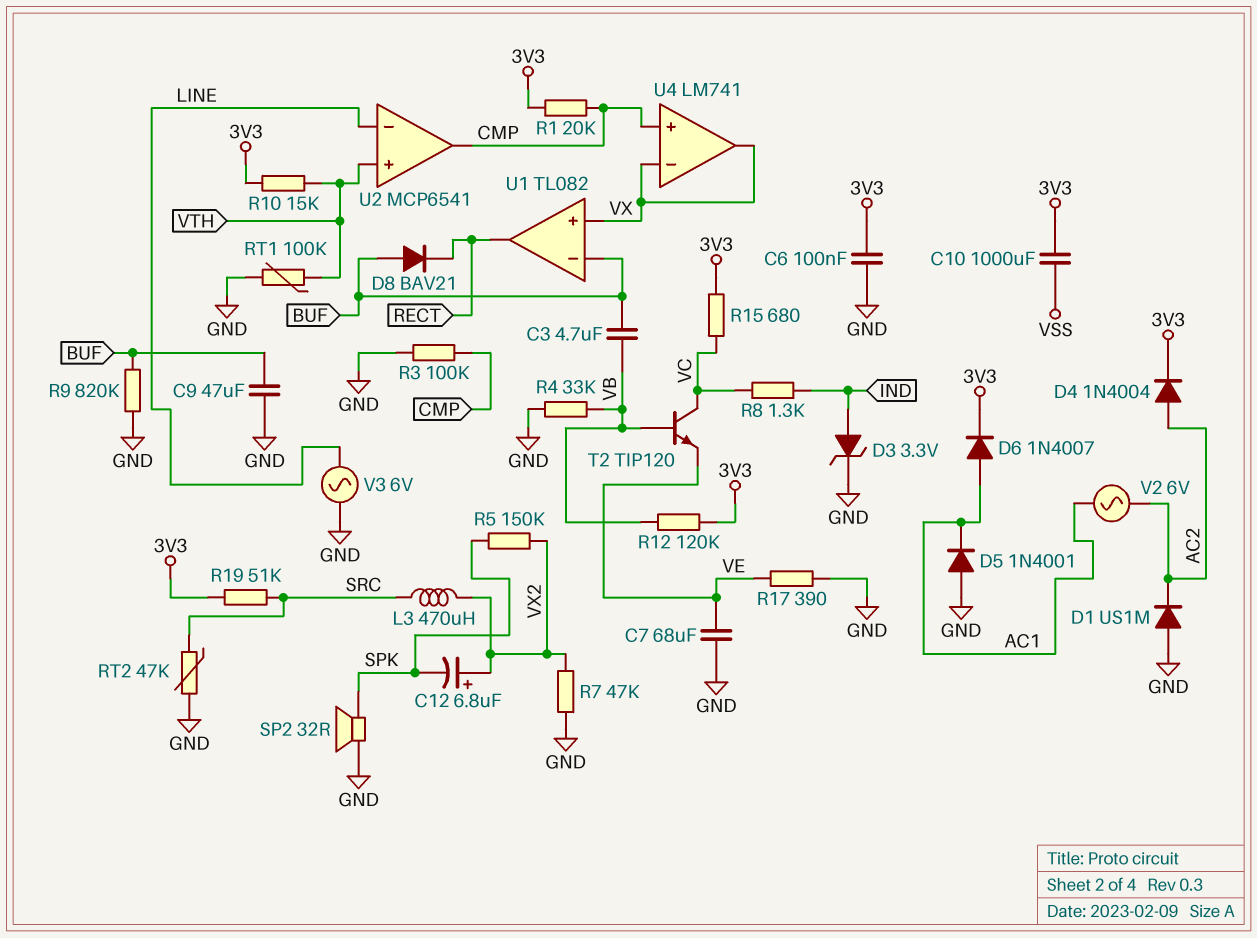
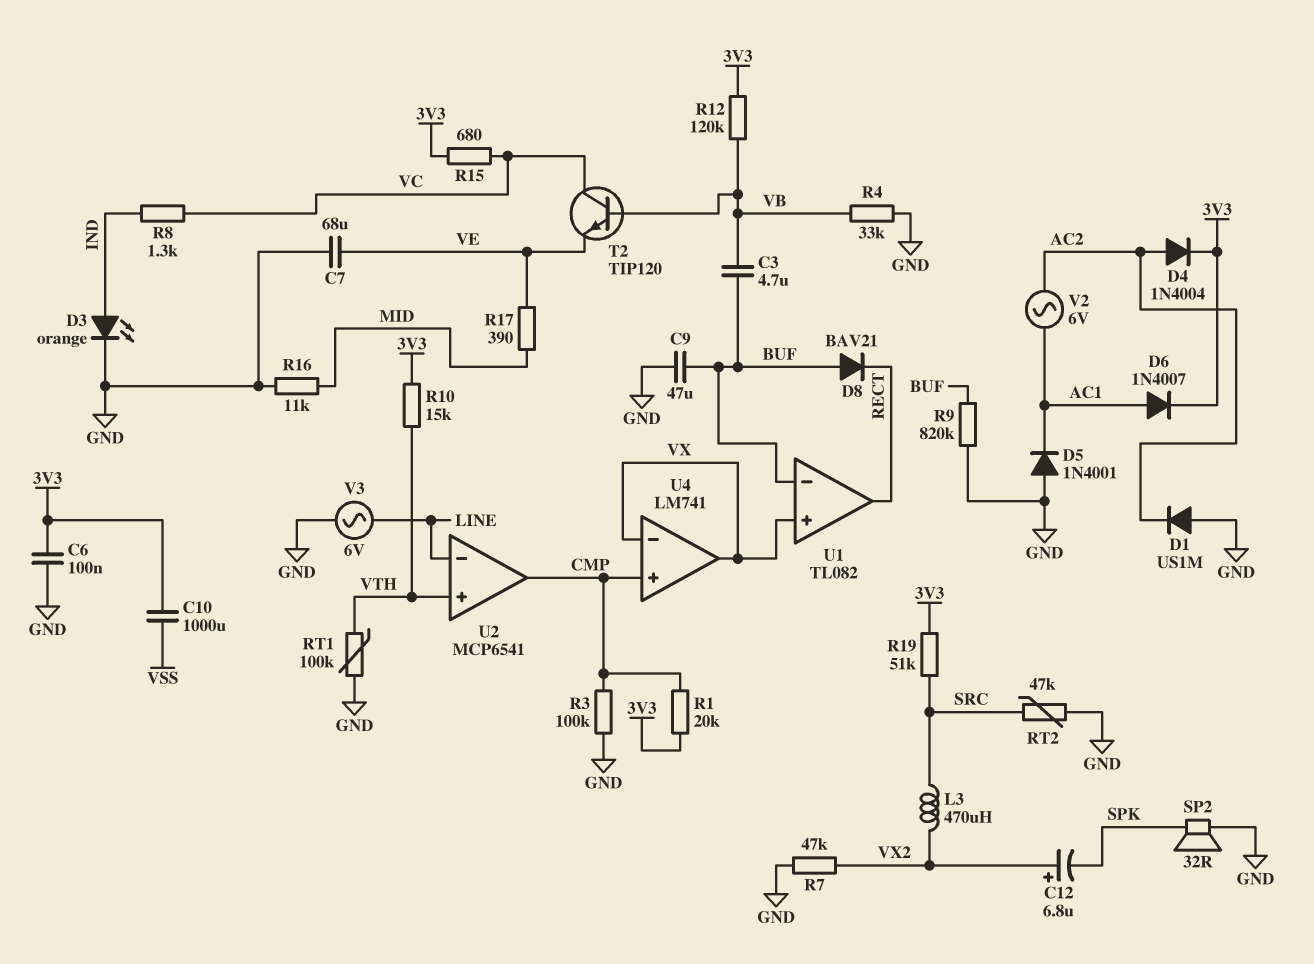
D3: zener 3.3V (A IND, K GND) -> LED orange (A IND, K GND)
R5: 150k (SPK, VX2) -> none
R16: none -> 11k (GND, MID)
R17: 390 (GND, VE) -> 390 (MID, VE)

